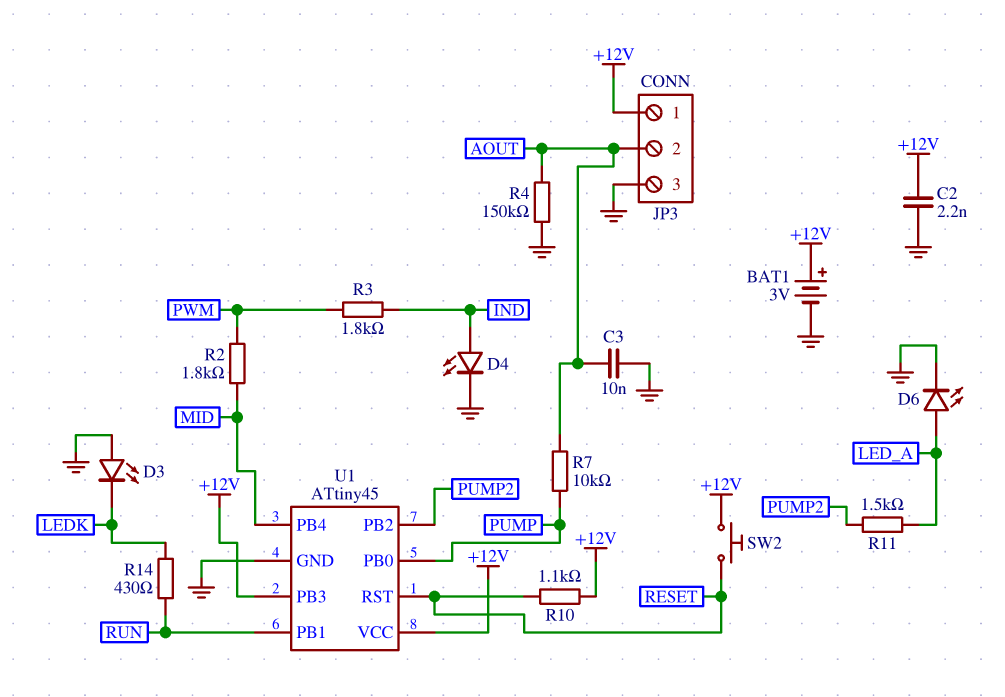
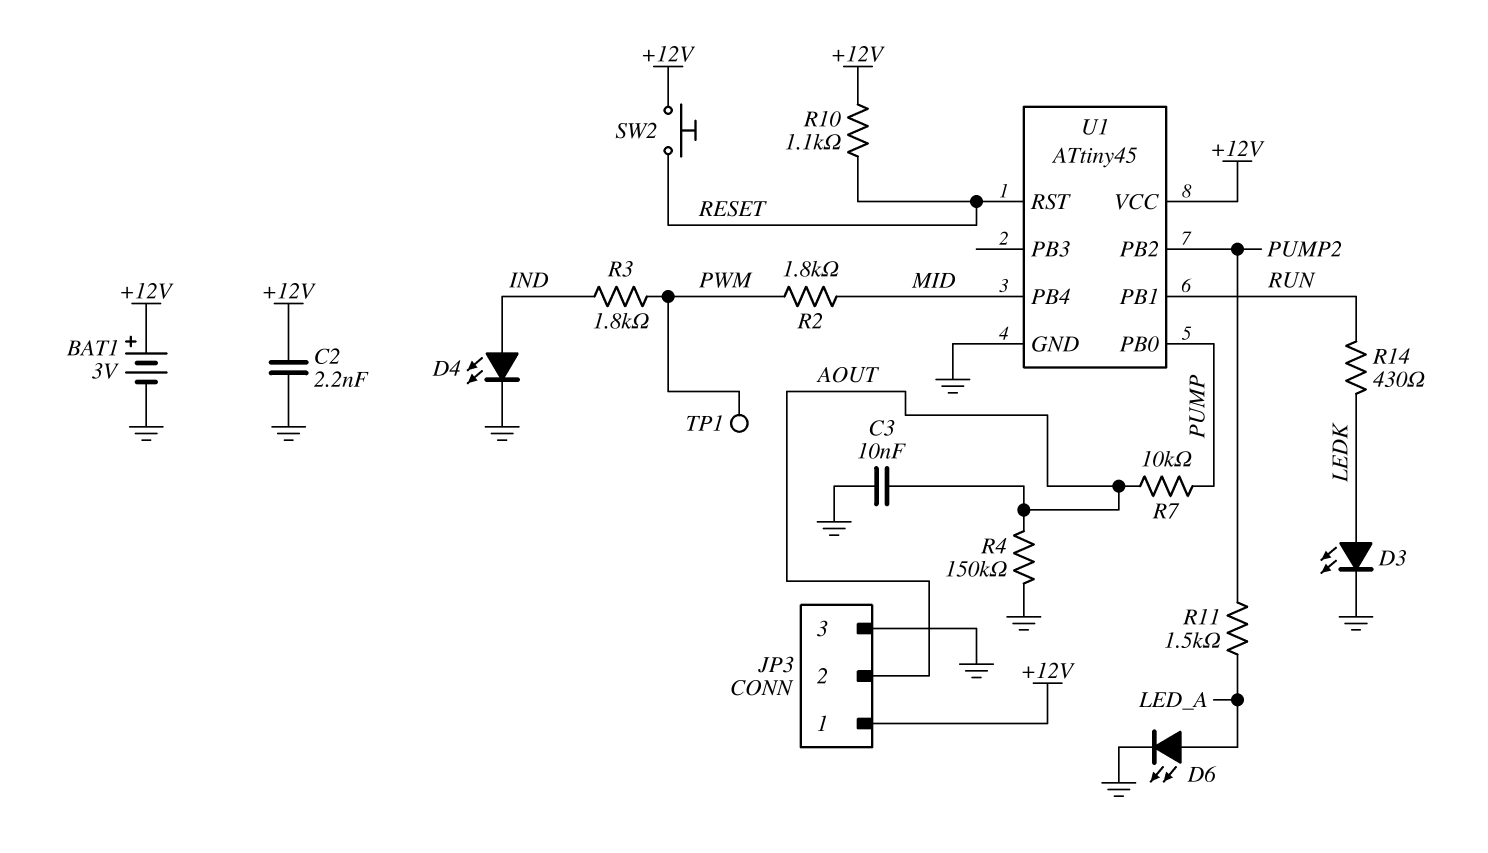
D3: LED (A GND, K LEDK) -> LED (A LEDK, K GND)
TP1: none -> test point (PWM)
U1 pin PB3: +12V -> none

